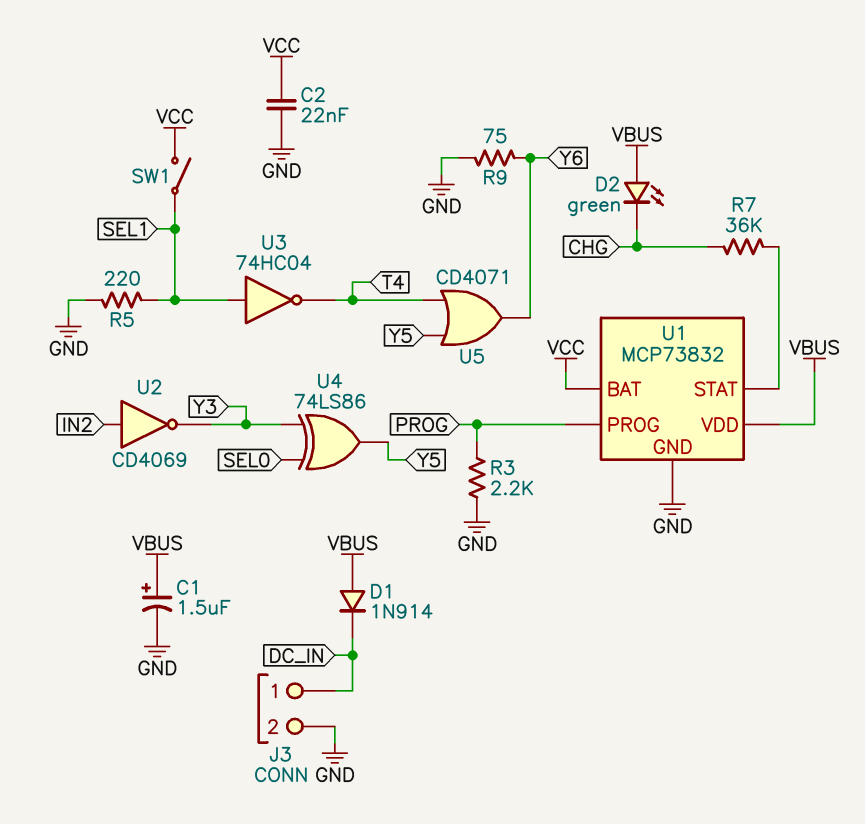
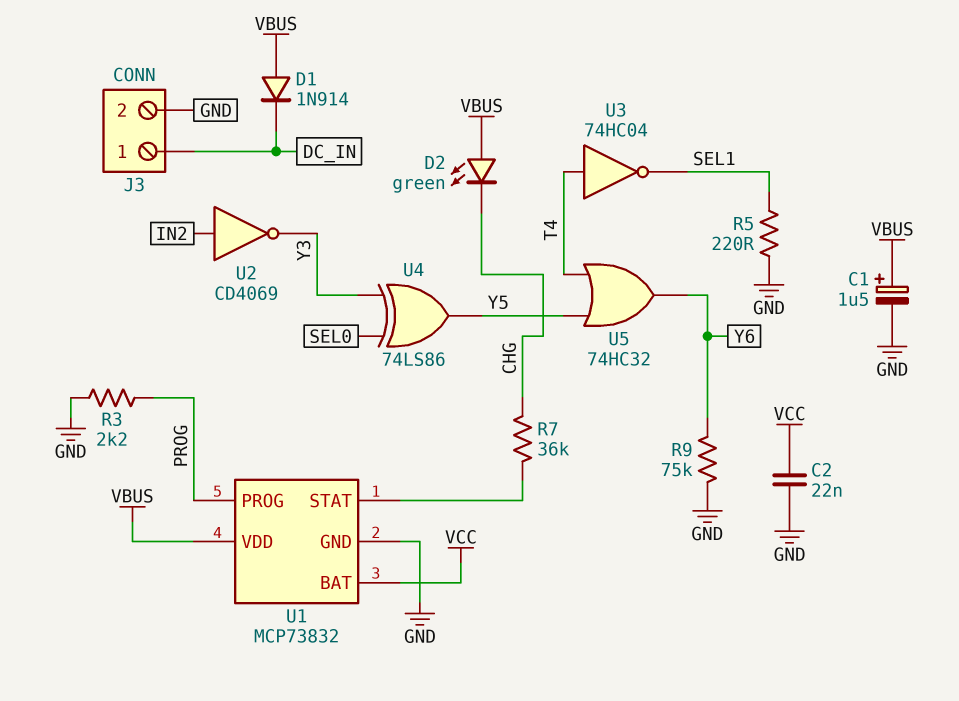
R9: 75 (GND, Y6) -> 75k (GND, Y6)
SW1: switch (SEL1, VCC) -> none
U3: NOT 74HC04 (in SEL1, out T4) -> NOT 74HC04 (in T4, out SEL1)
U5: OR CD4071 (in T4, in Y5, out Y6) -> OR 74HC32 (in T4, in Y5, out Y6)

